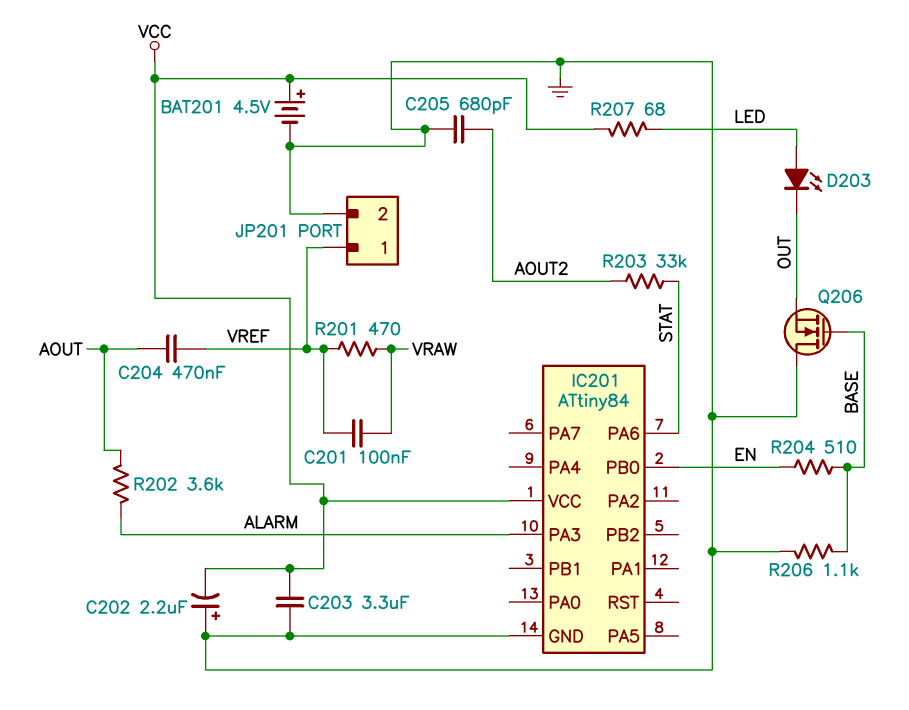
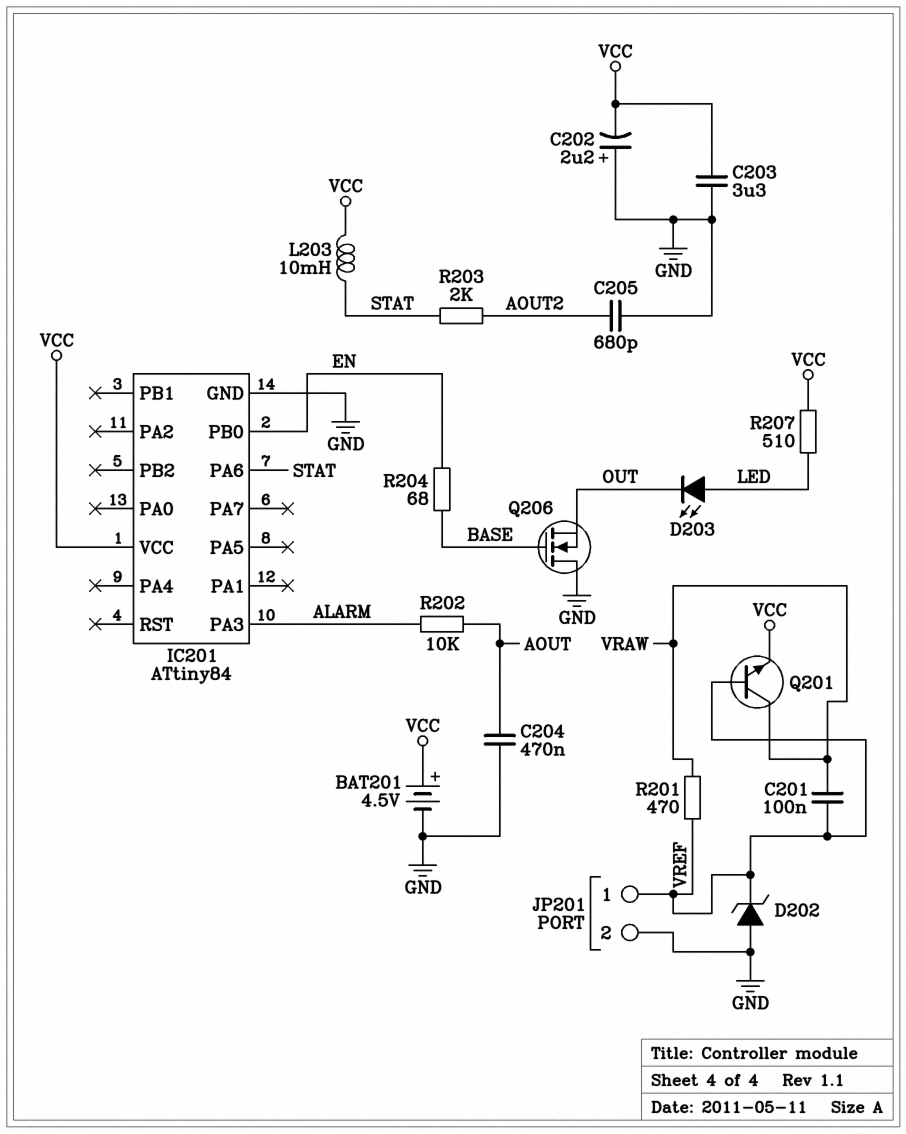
C204: 470nF (AOUT, VREF) -> 470nF (AOUT, GND)
D202: none -> zener (A GND, K VREF)
L203: none -> 10mH (STAT, VCC)
Q201: none -> NPN (B VREF, C VRAW, E VCC)
R202: 3.6k (ALARM, AOUT) -> 10k (ALARM, AOUT)
R203: 33k (AOUT2, STAT) -> 2k (AOUT2, STAT)
R204: 510 (BASE, EN) -> 68 (BASE, EN)
R206: 1.1k (BASE, GND) -> none
R207: 68 (LED, VCC) -> 510 (LED, VCC)

